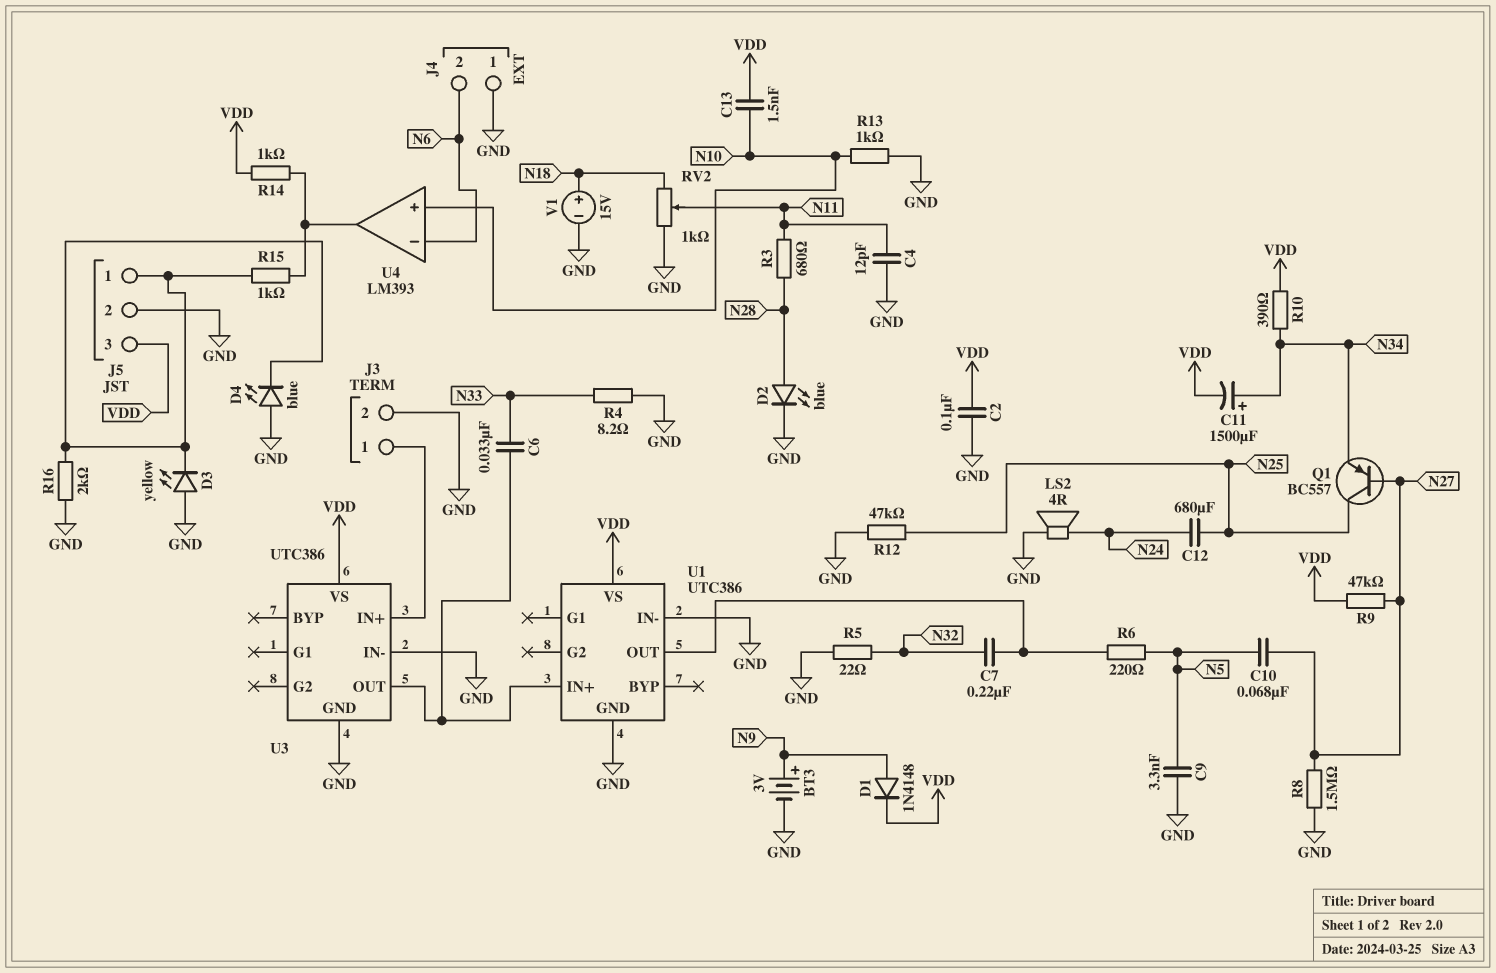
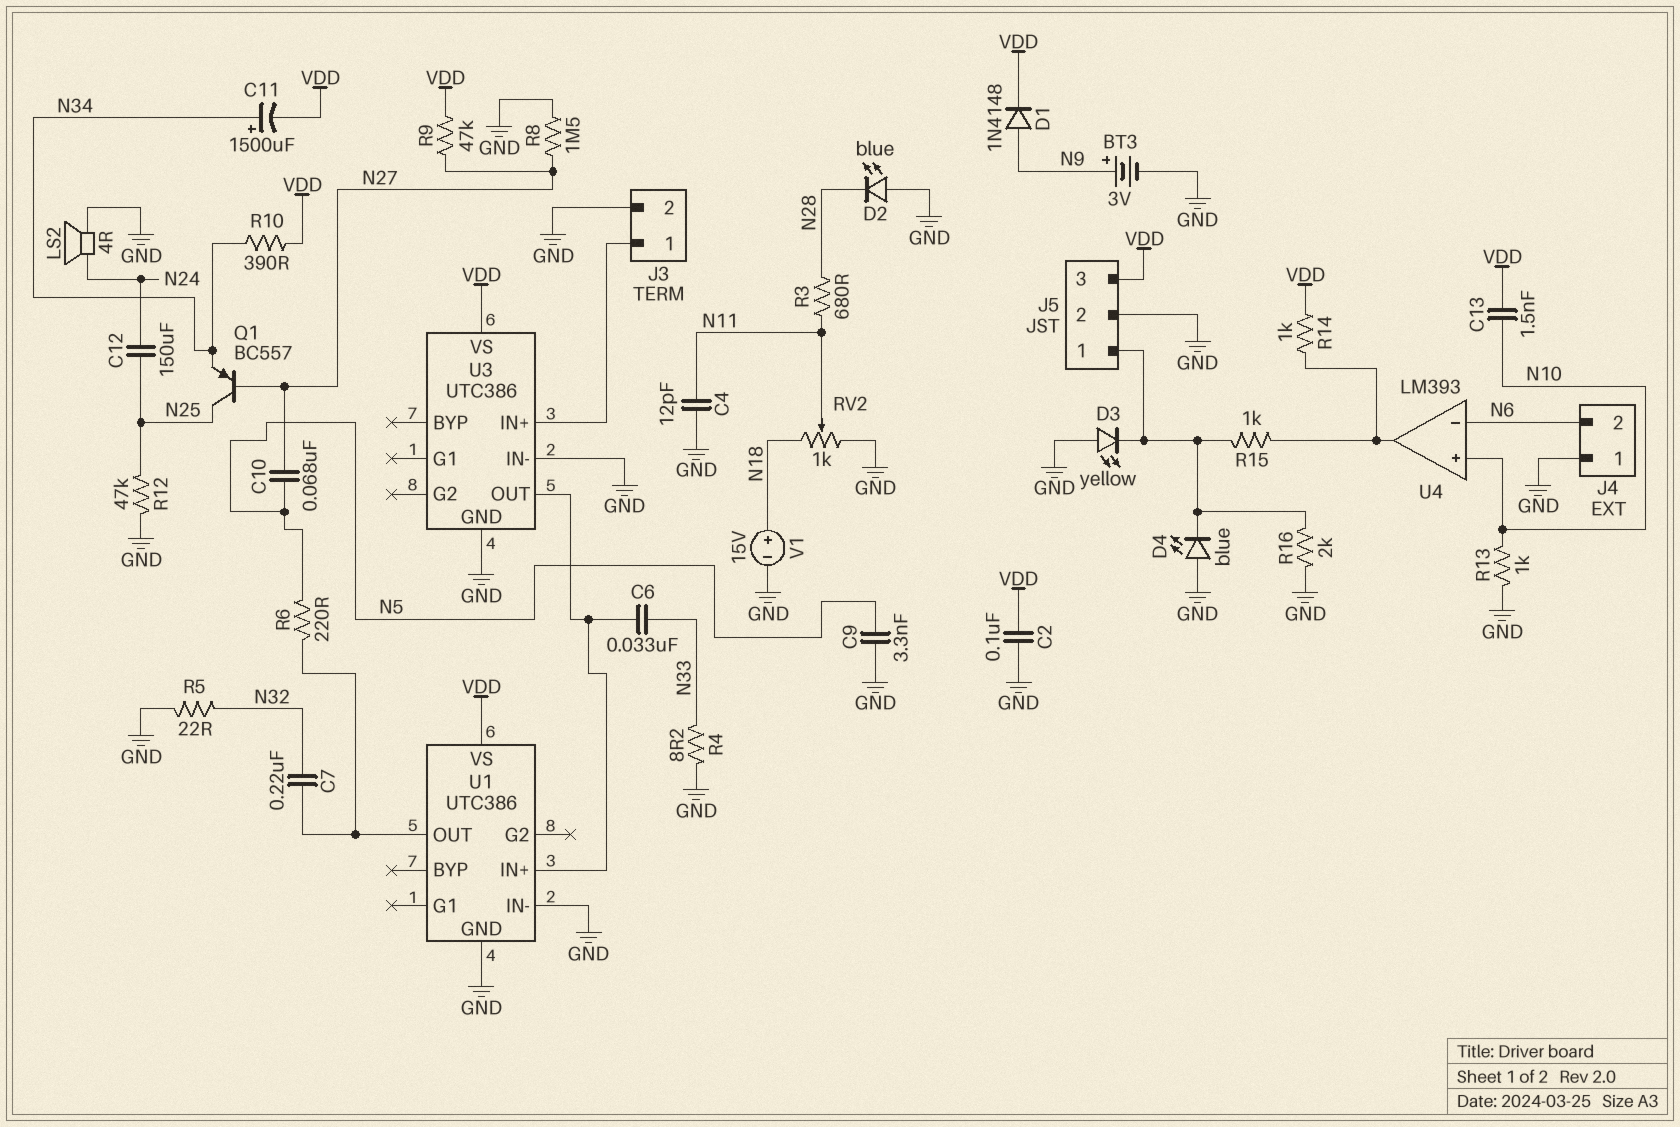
C12: 680uF (N24, N25) -> 150uF (N24, N25)
D2: LED blue (A N28, K GND) -> LED blue (A GND, K N28)

